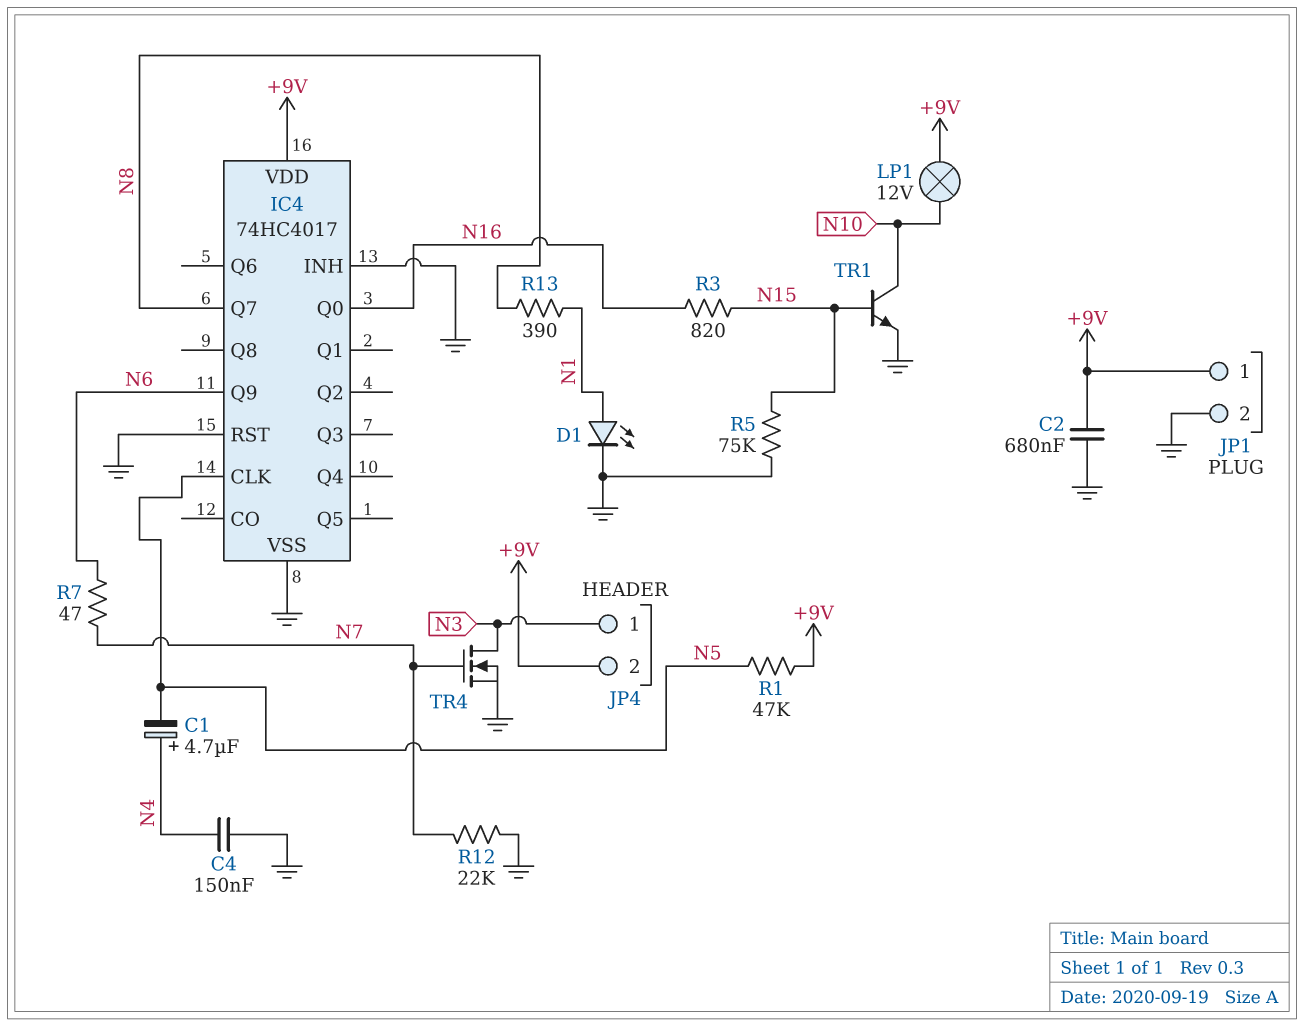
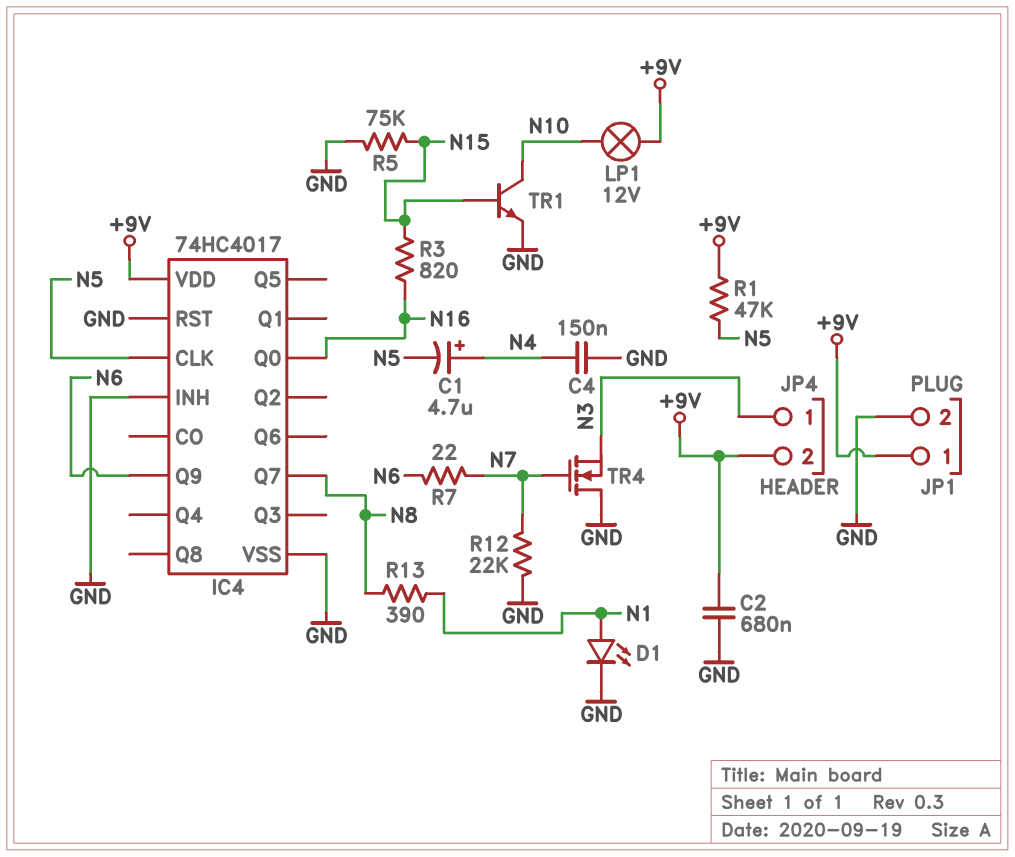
R7: 47 (N6, N7) -> 22 (N6, N7)
TR4: NMOS (G N7, D N3, S GND) -> NMOS (G N7, D GND, S N3)

